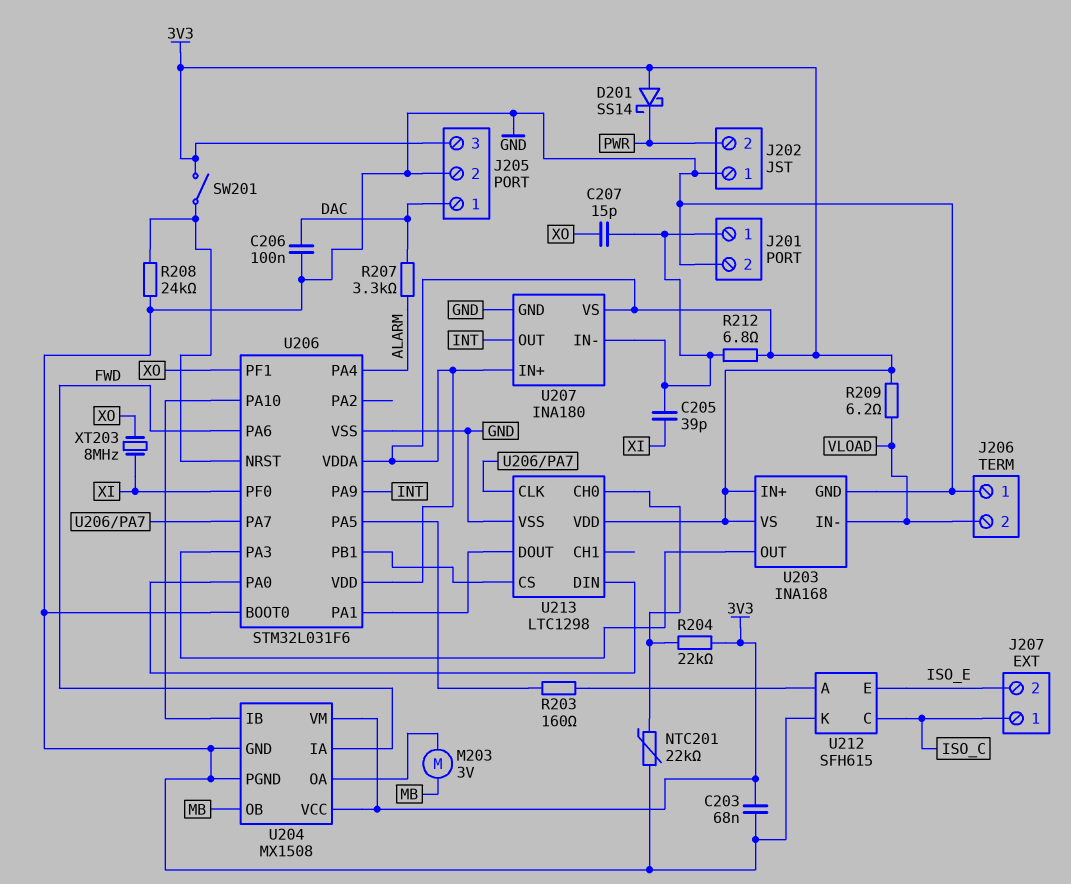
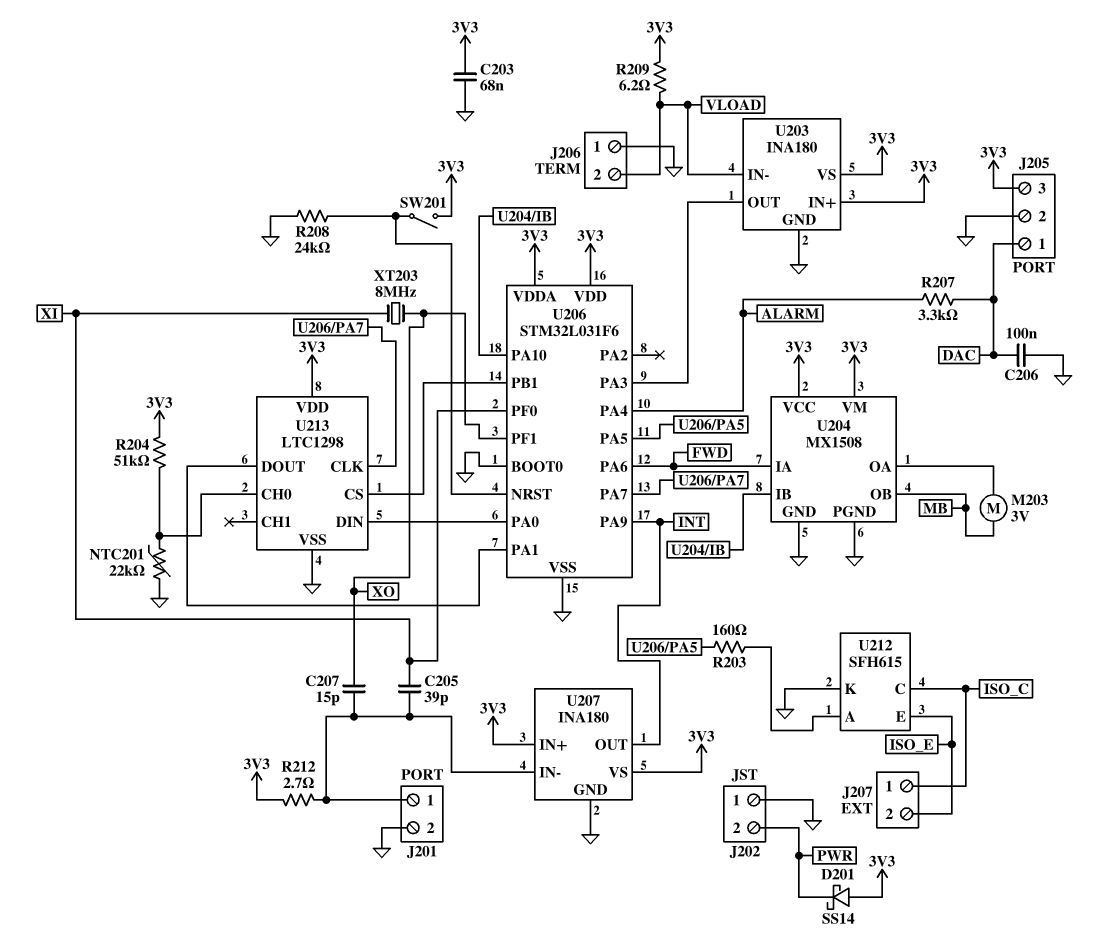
R204: 22k (3V3, U213/CH0) -> 51k (3V3, U213/CH0)
R212: 6.8 (3V3, J201/1) -> 2.7 (3V3, J201/1)
U203: INA168 -> INA180

